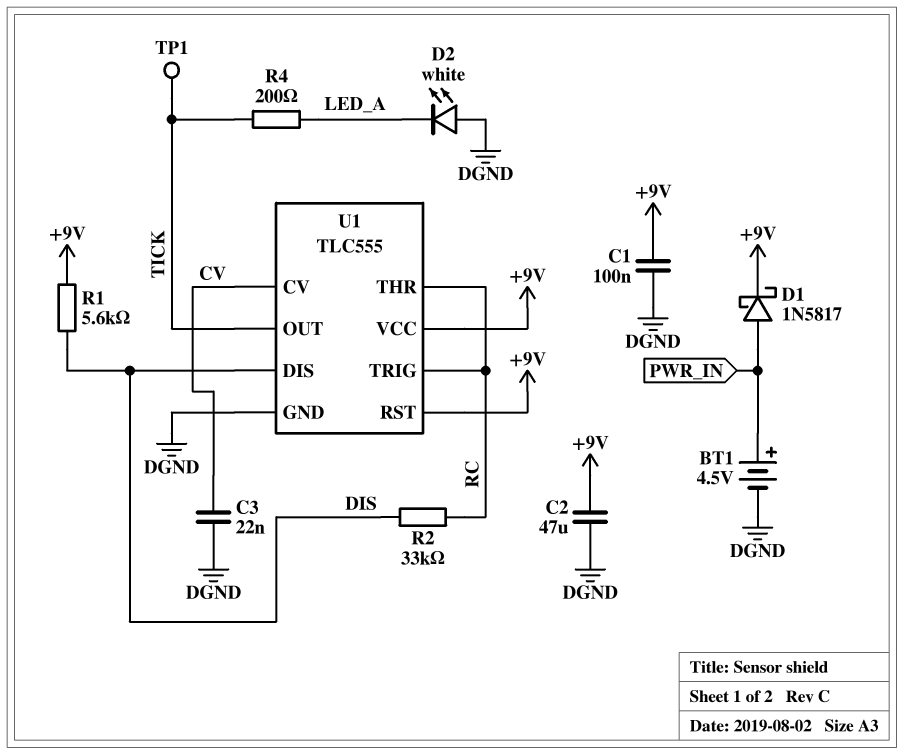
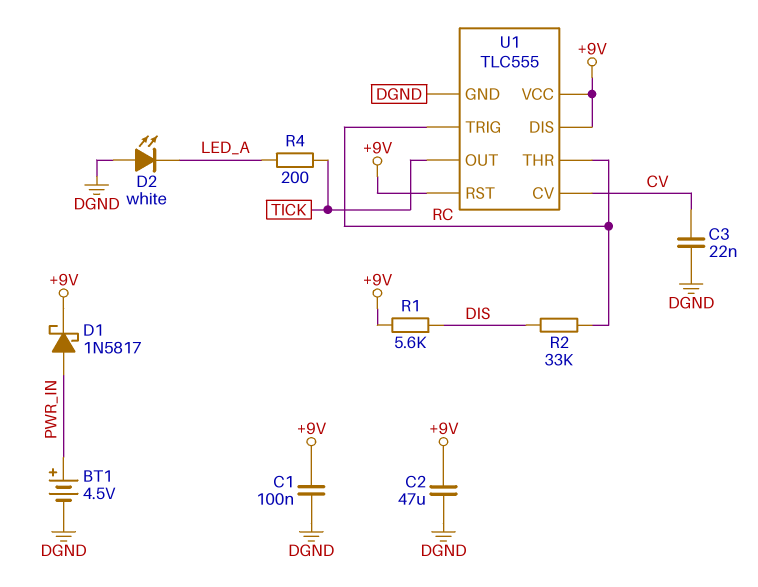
TP1: test point (TICK) -> none
U1 pin DIS: DIS -> +9V

